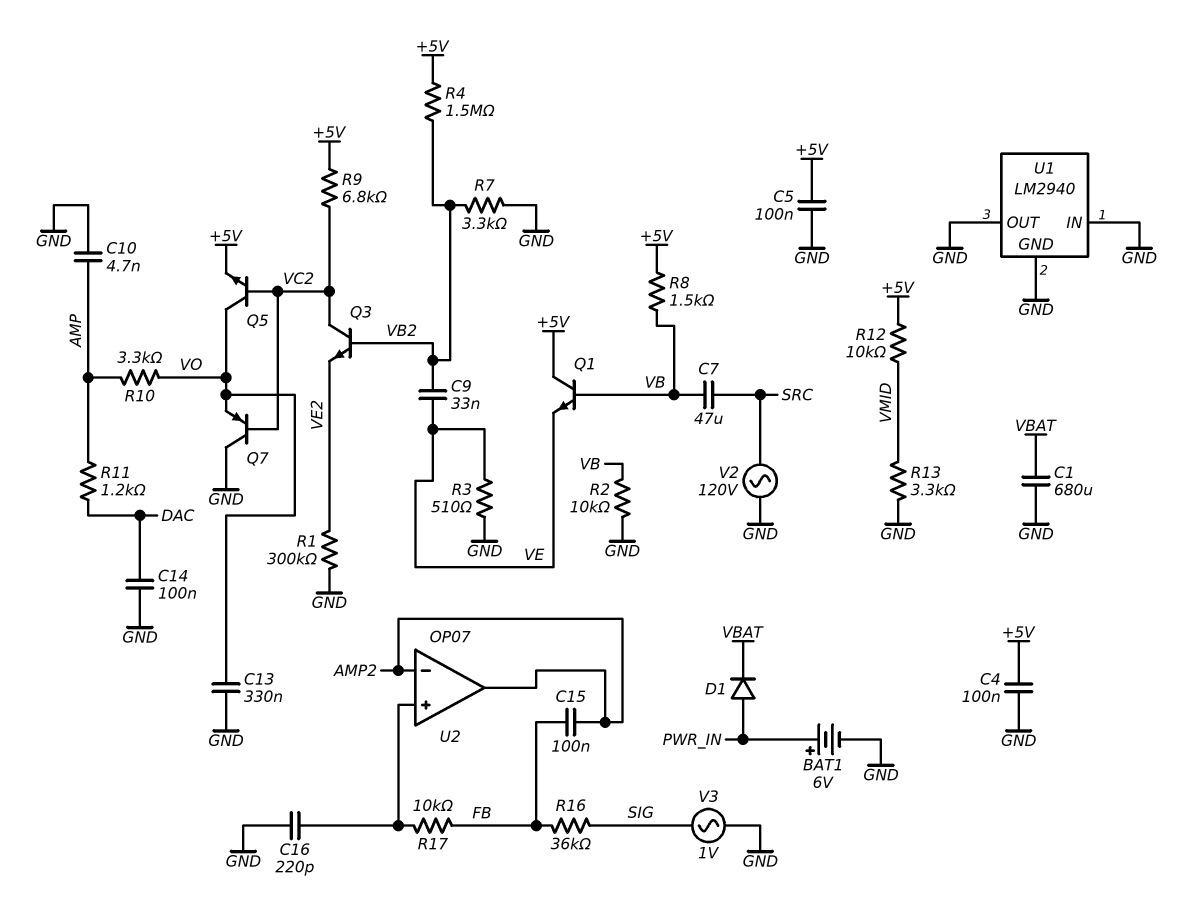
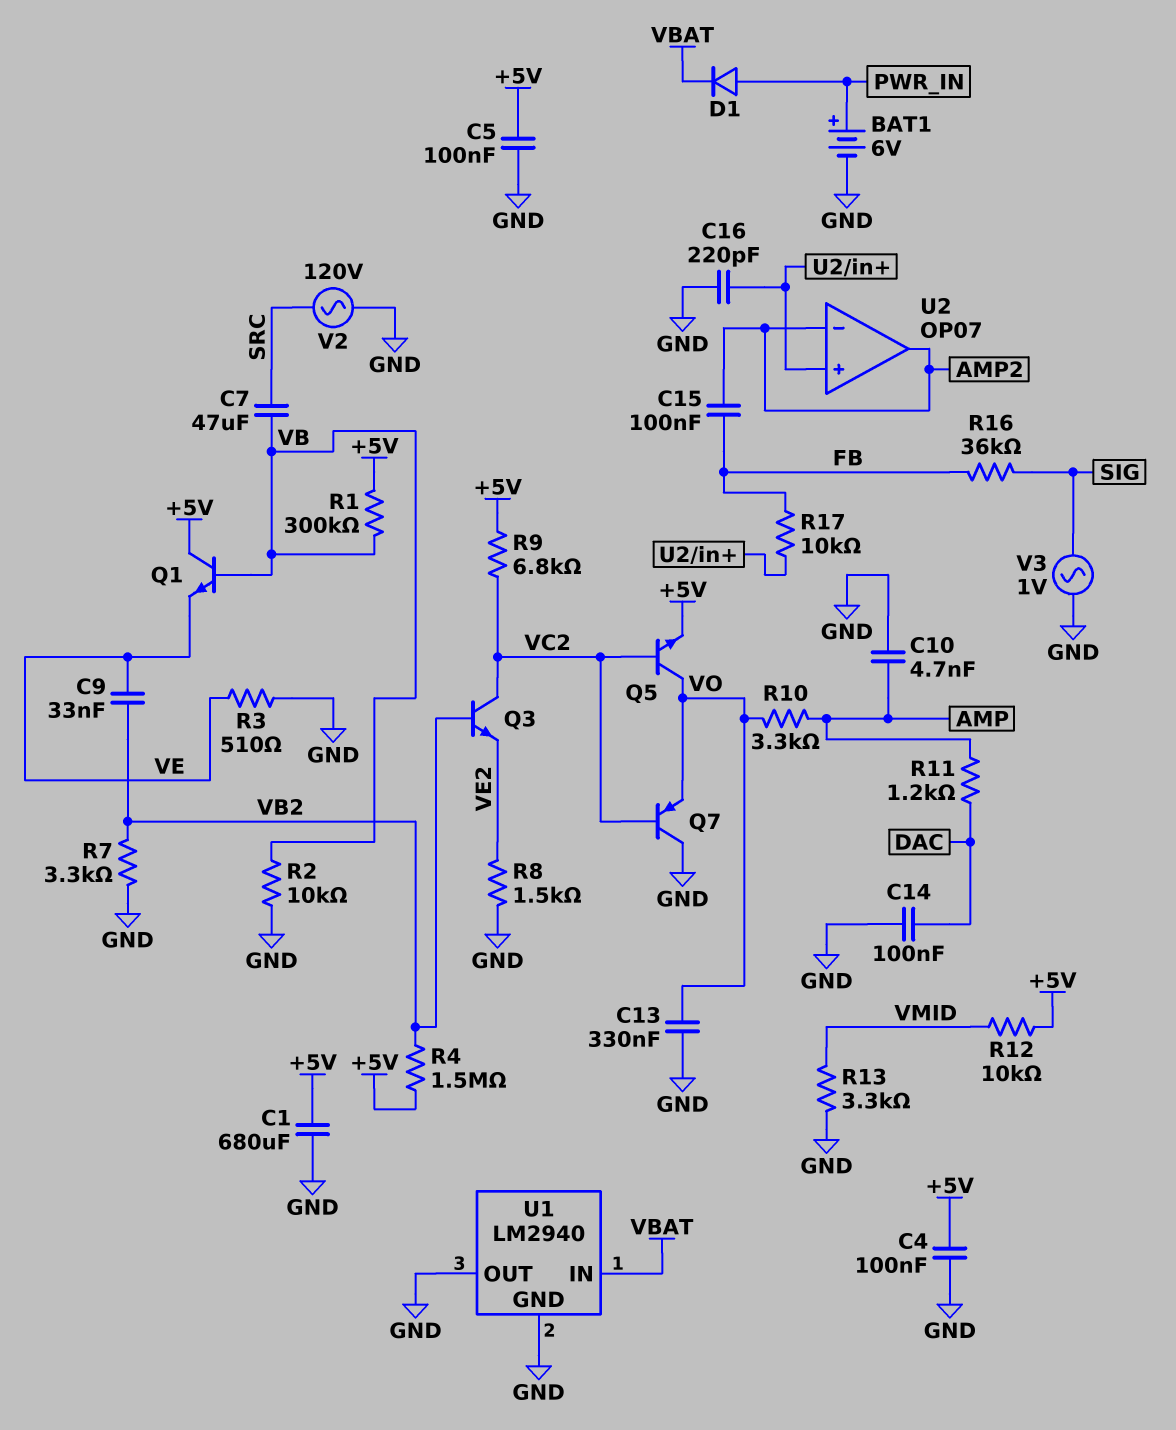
C1: 680uF (GND, VBAT) -> 680uF (+5V, GND)
R1: 300k (GND, VE2) -> 300k (+5V, VB)
R8: 1.5k (+5V, VB) -> 1.5k (GND, VE2)
U1 pin IN: GND -> VBAT

